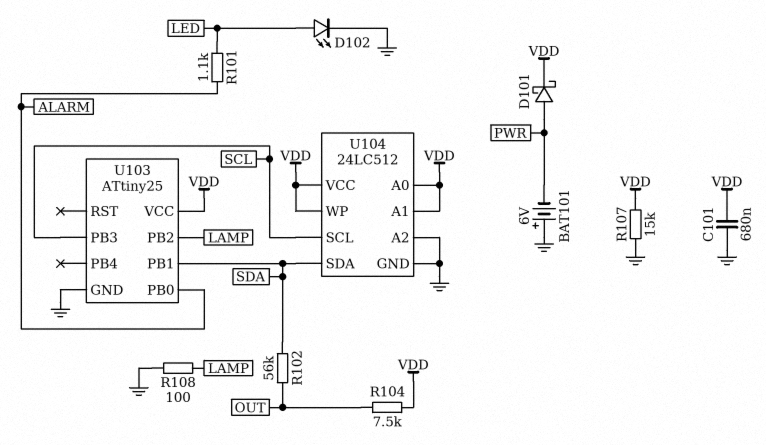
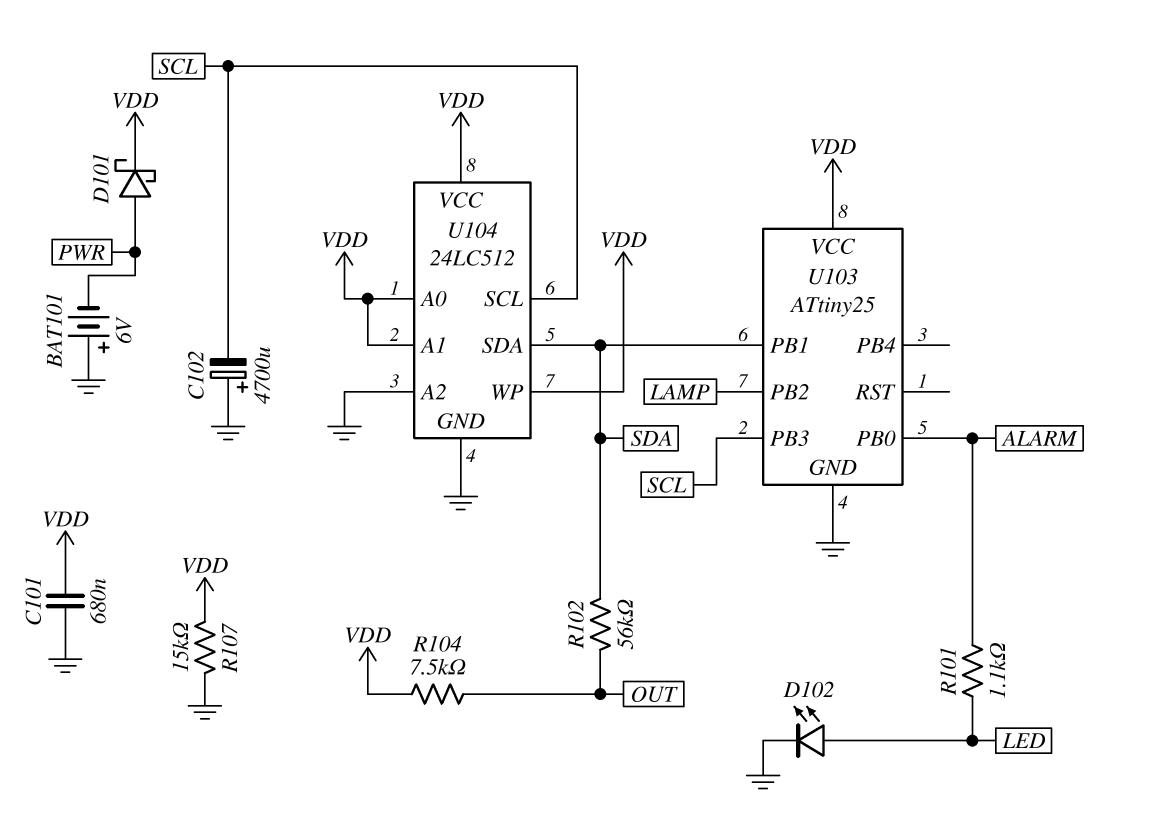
C102: none -> 4700uF (plus GND, minus SCL)
R108: 100 (GND, LAMP) -> none

